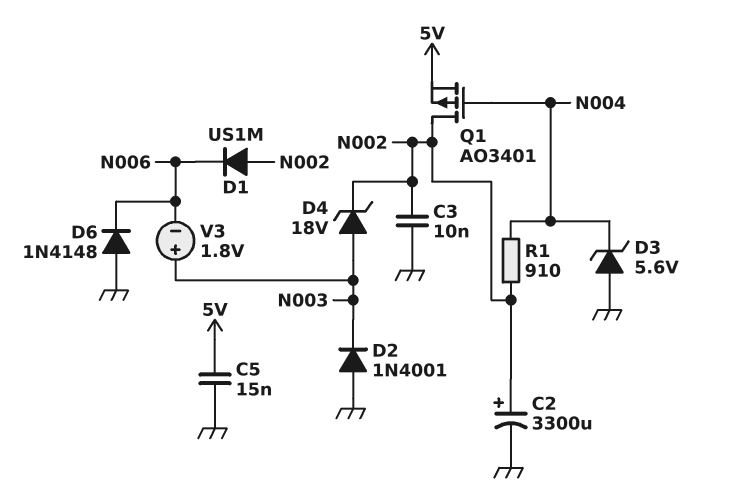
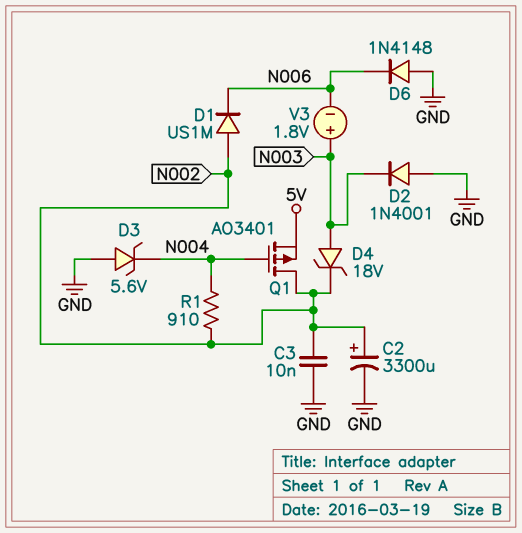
C5: 15nF (5V, GND) -> none

